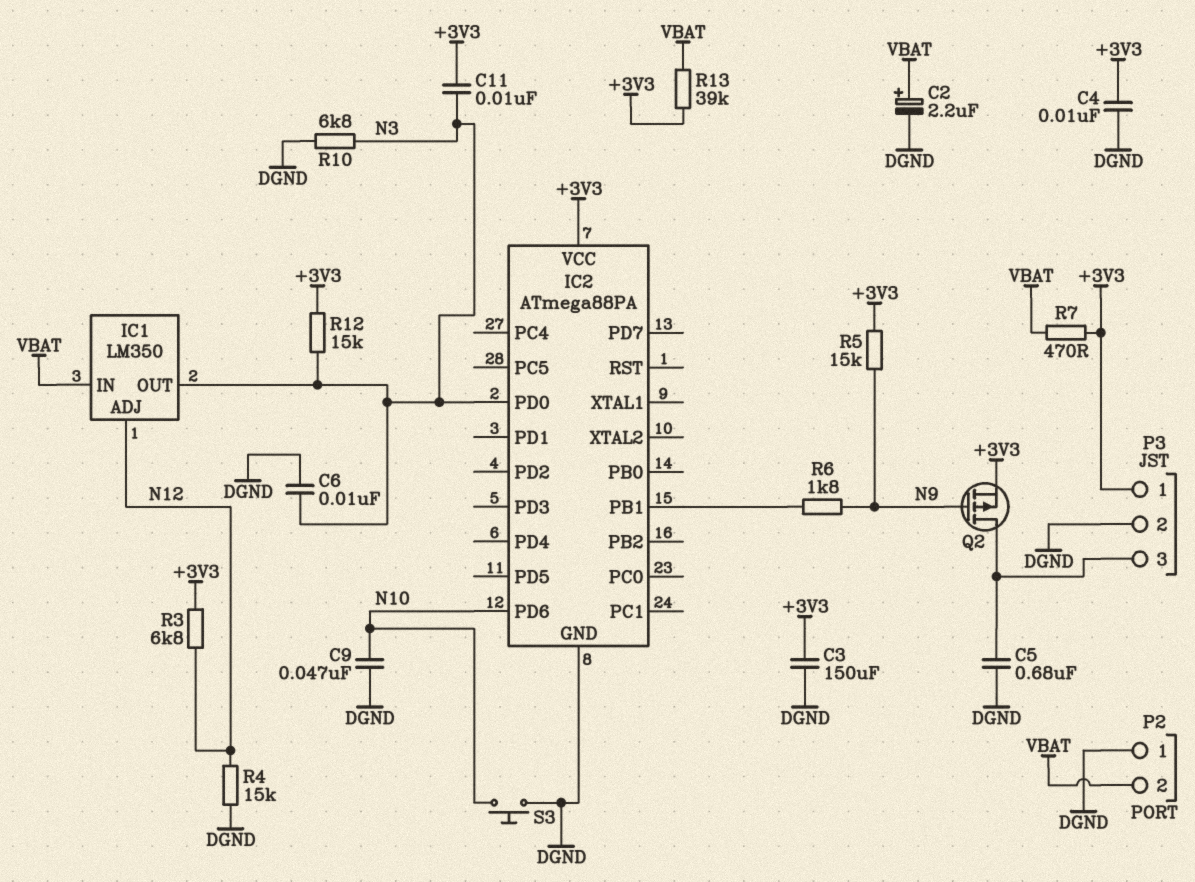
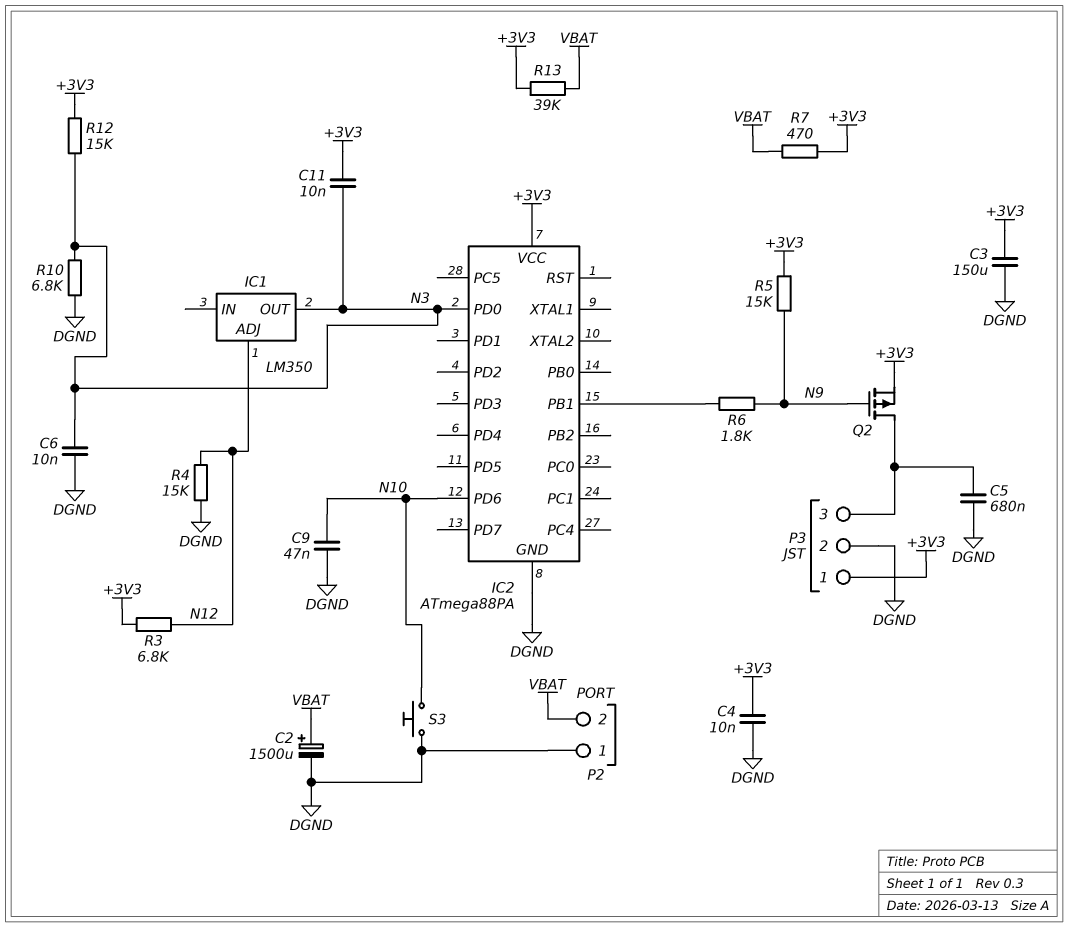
C2: 2.2uF (plus VBAT, minus DGND) -> 1500uF (plus VBAT, minus DGND)
IC1 pin IN: VBAT -> none

